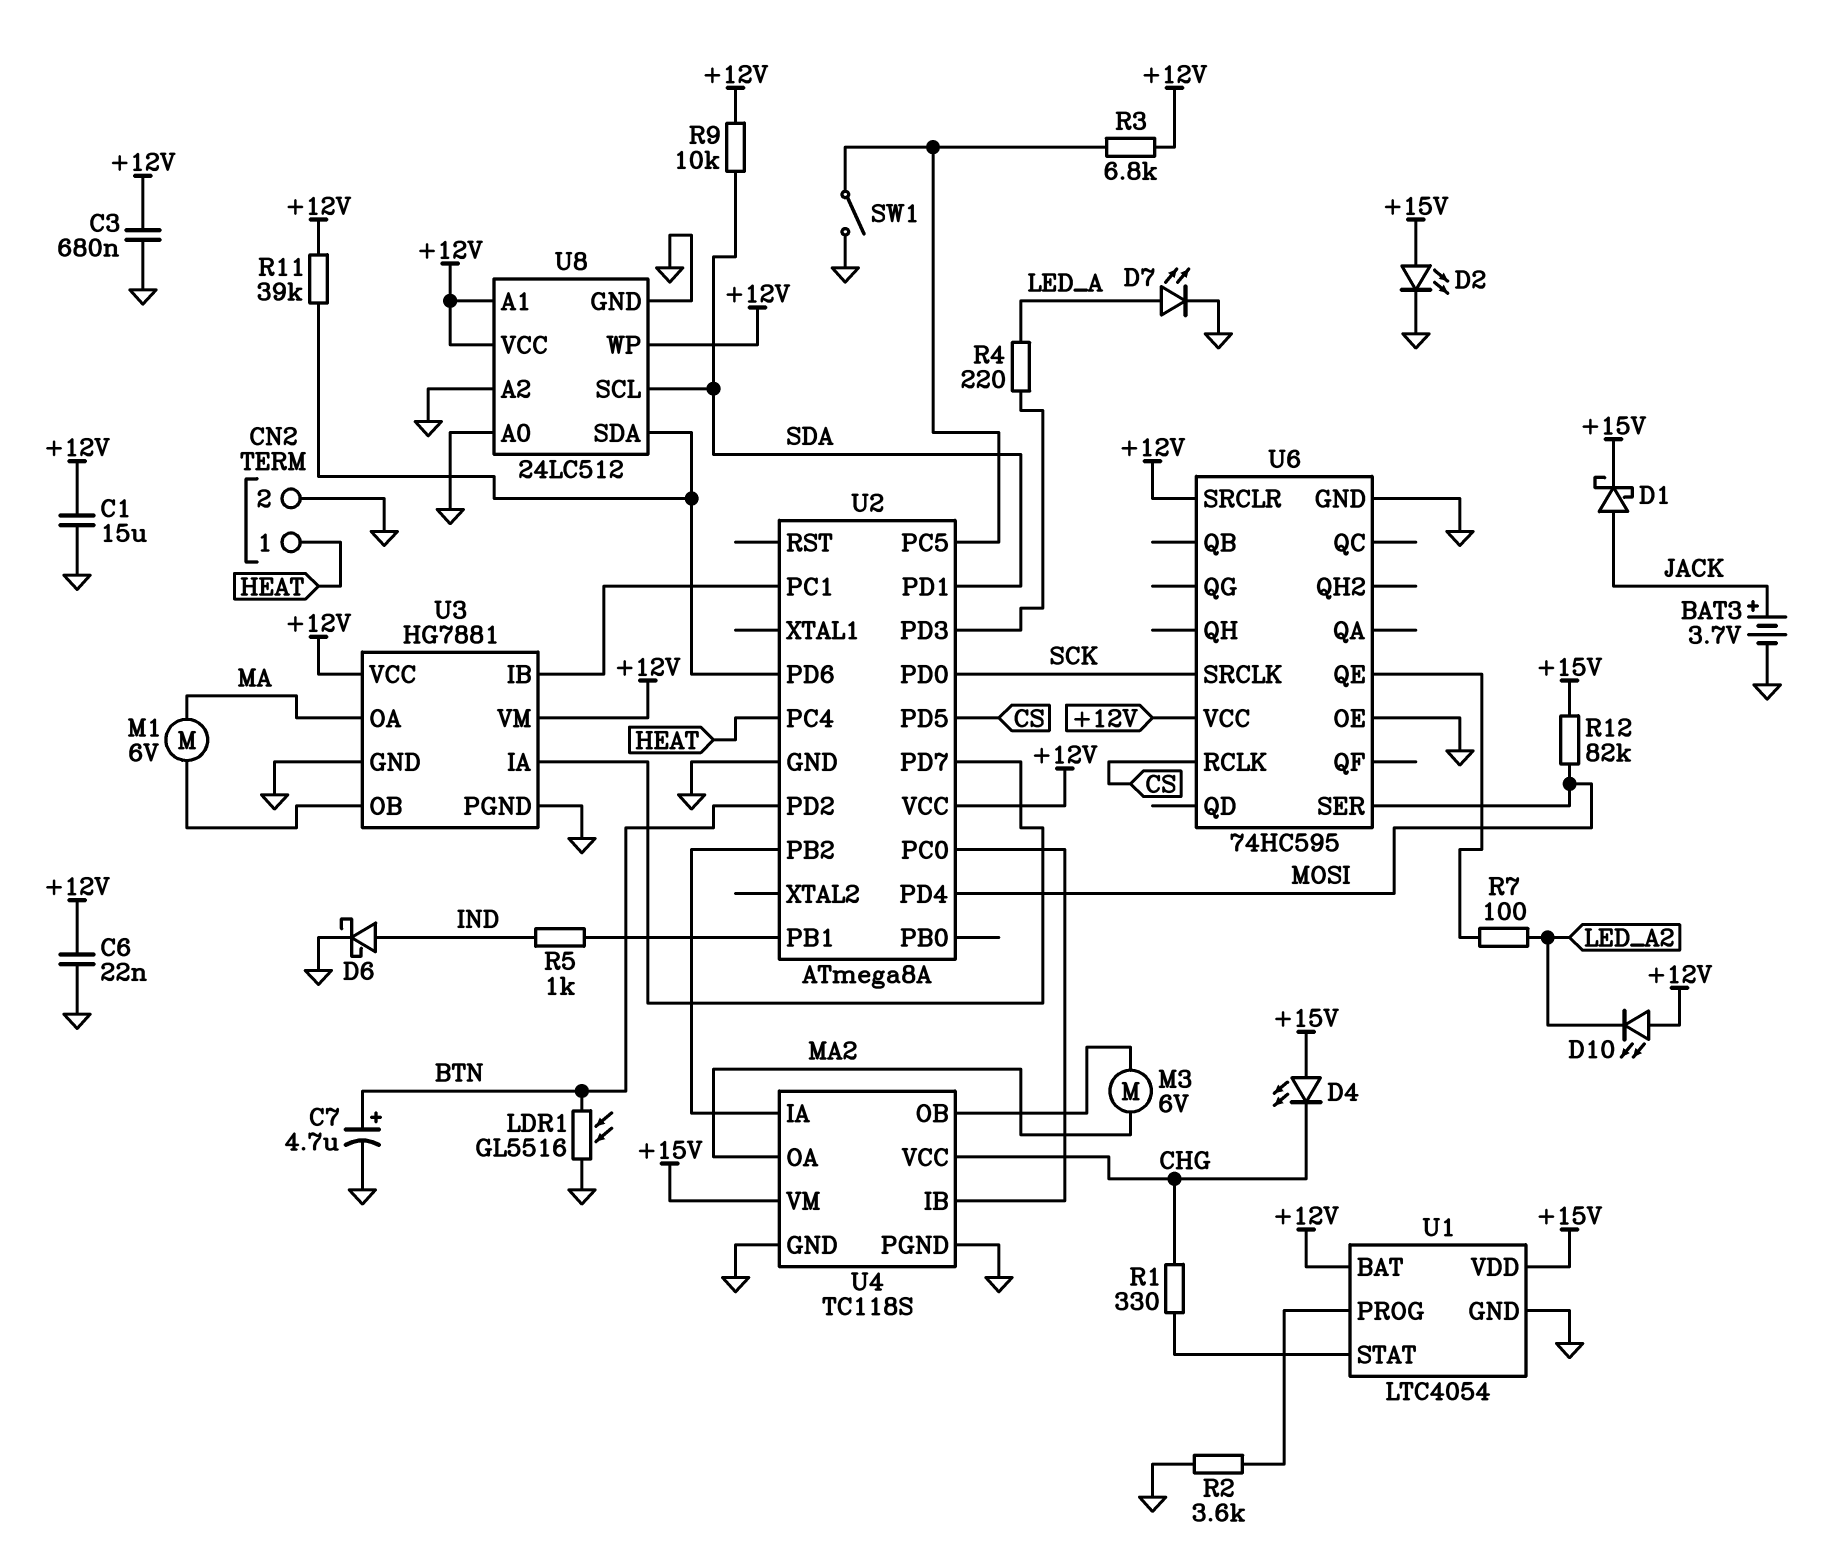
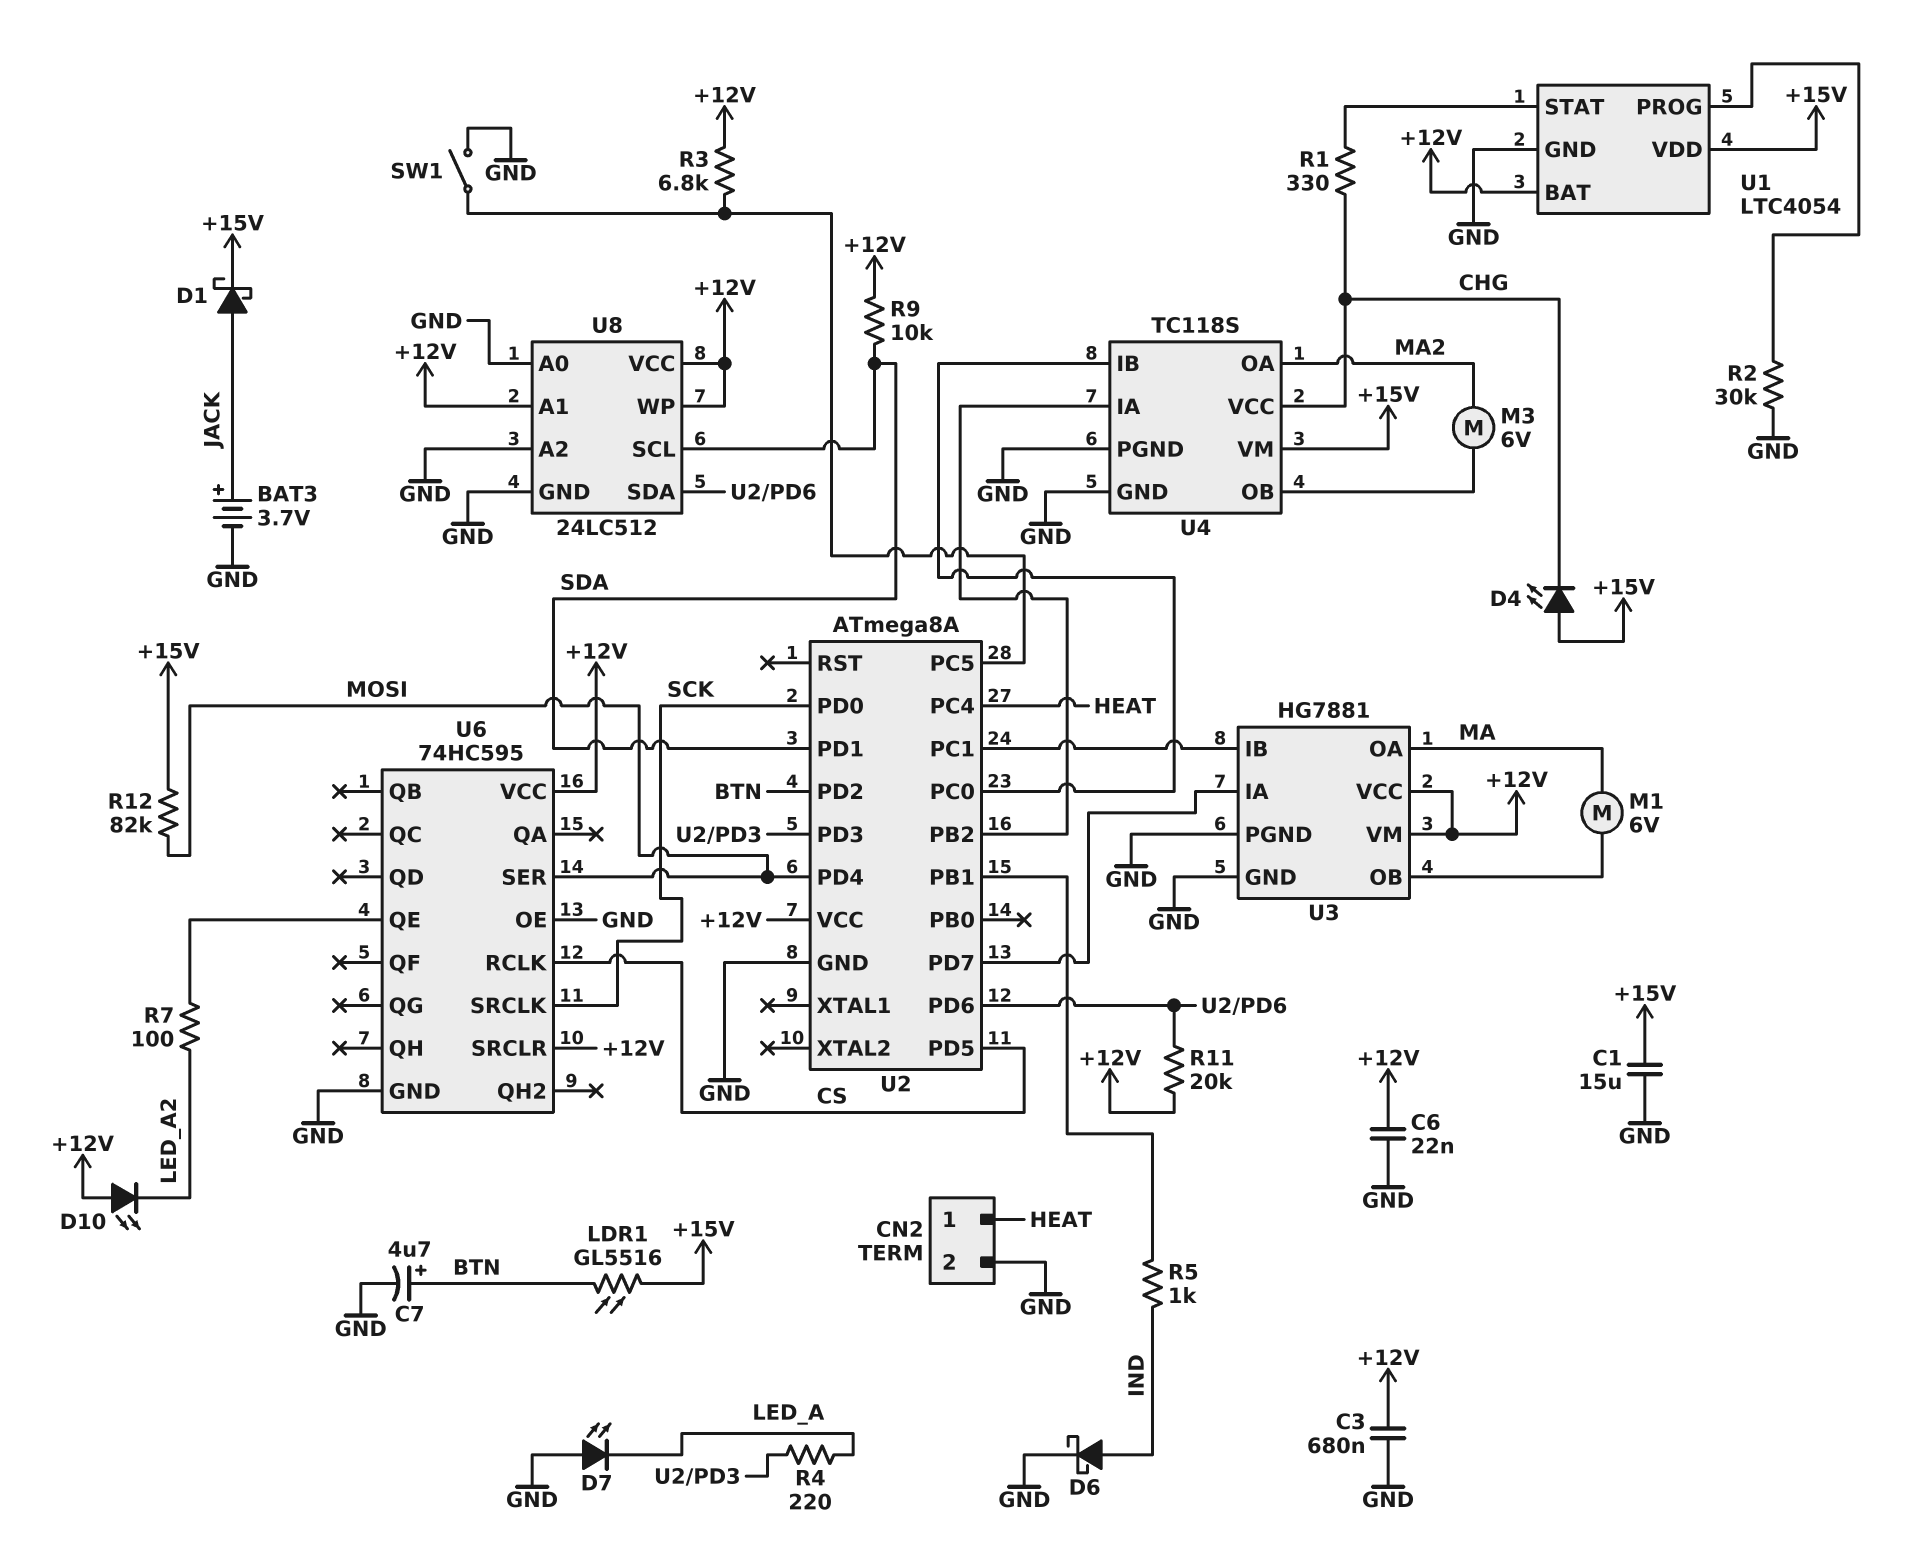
C1: 15uF (+12V, GND) -> 15uF (+15V, GND)
D2: LED (A +15V, K GND) -> none
D7: LED (A LED_A, K GND) -> LED (A GND, K LED_A)
LDR1: GL5516 (BTN, GND) -> GL5516 (+15V, BTN)
R2: 3.6k (GND, U1/PROG) -> 30k (GND, U1/PROG)
R11: 39k (+12V, U2/PD6) -> 20k (+12V, U2/PD6)

